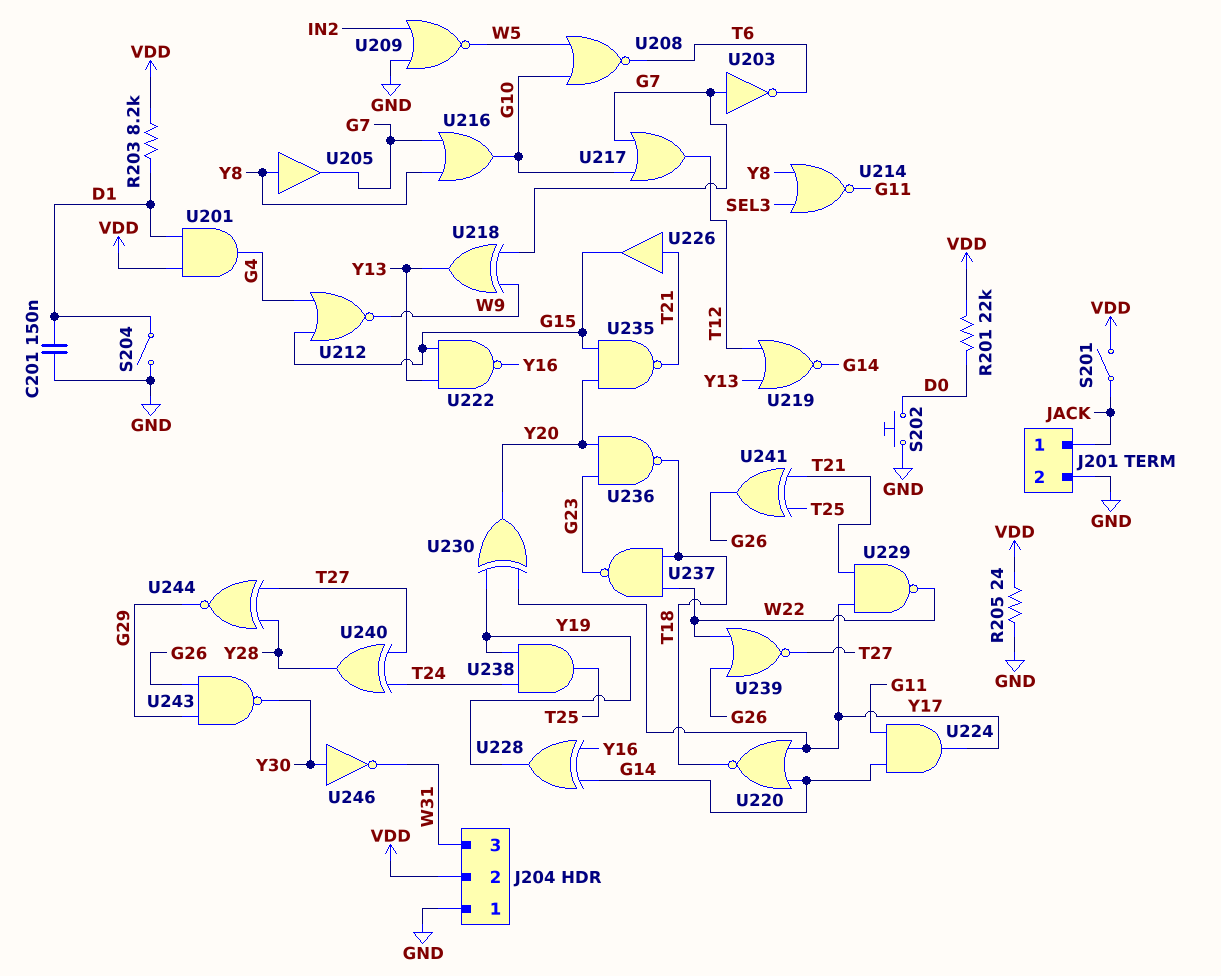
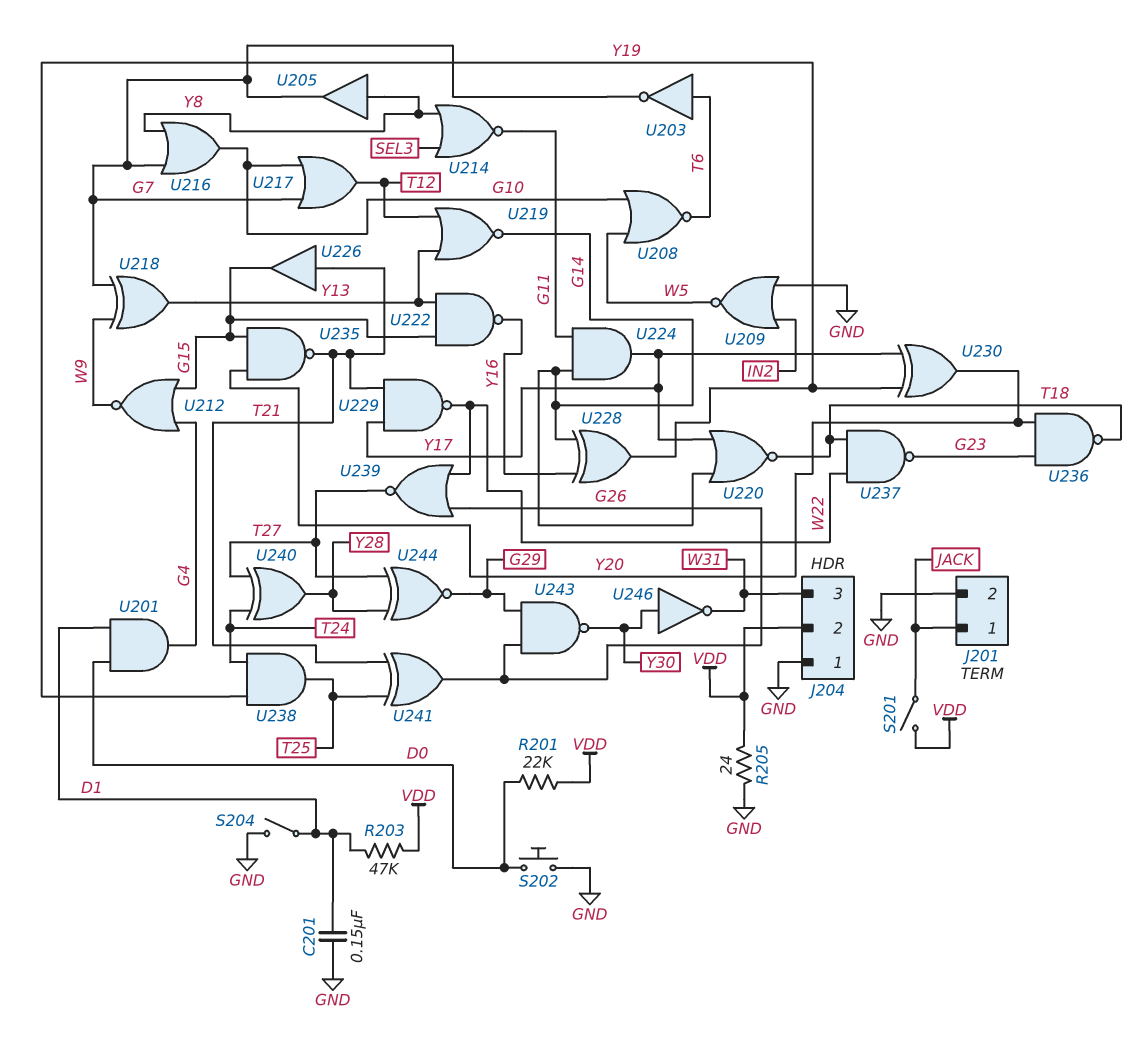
R203: 8.2k (D1, VDD) -> 47k (D1, VDD)
U201: AND (in D1, in VDD, out G4) -> AND (in D0, in D1, out G4)
U203: NOT (in G7, out T6) -> NOT (in T6, out G7)

